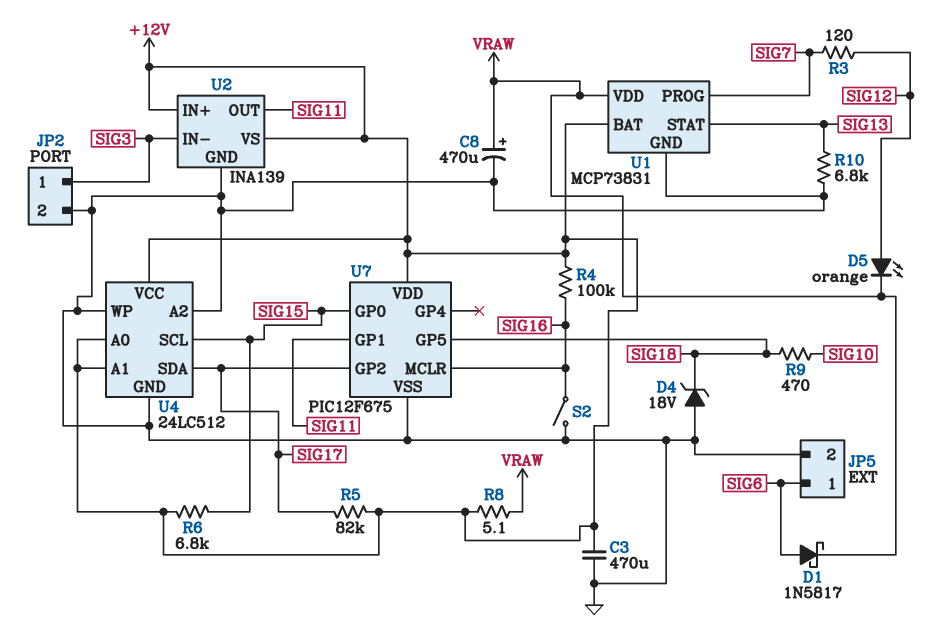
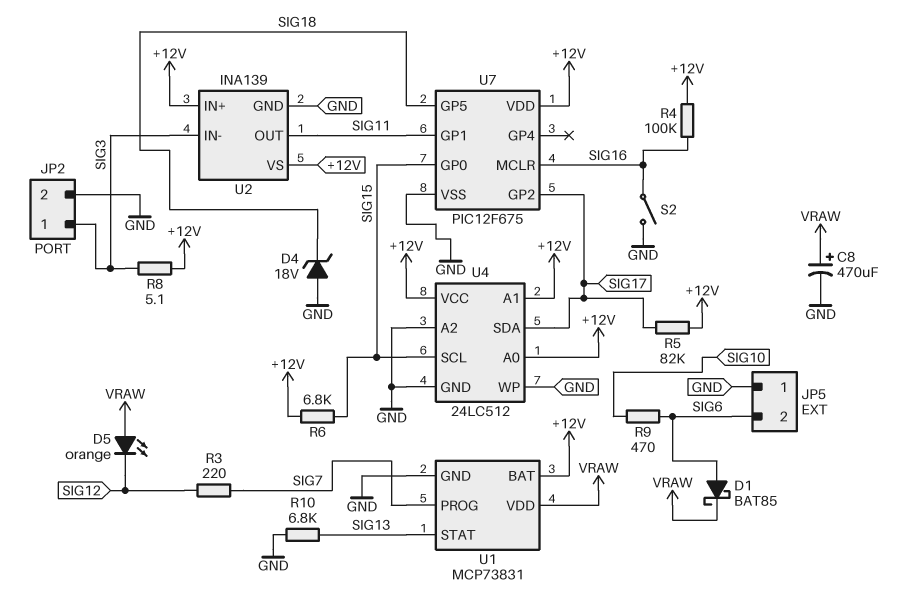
C3: 470uF (+12V, GND) -> none
D1: schottky 1N5817 (A SIG6, K VRAW) -> schottky BAT85 (A SIG6, K VRAW)
D5: LED orange (A SIG12, K VRAW) -> LED orange (A VRAW, K SIG12)
JP5 pin 1: SIG6 -> GND
JP5 pin 2: GND -> SIG6
R3: 120 (SIG7, SIG12) -> 220 (SIG7, SIG12)
R8: 5.1 (+12V, VRAW) -> 5.1 (+12V, SIG3)
R9: 470 (SIG10, SIG18) -> 470 (SIG6, SIG10)

